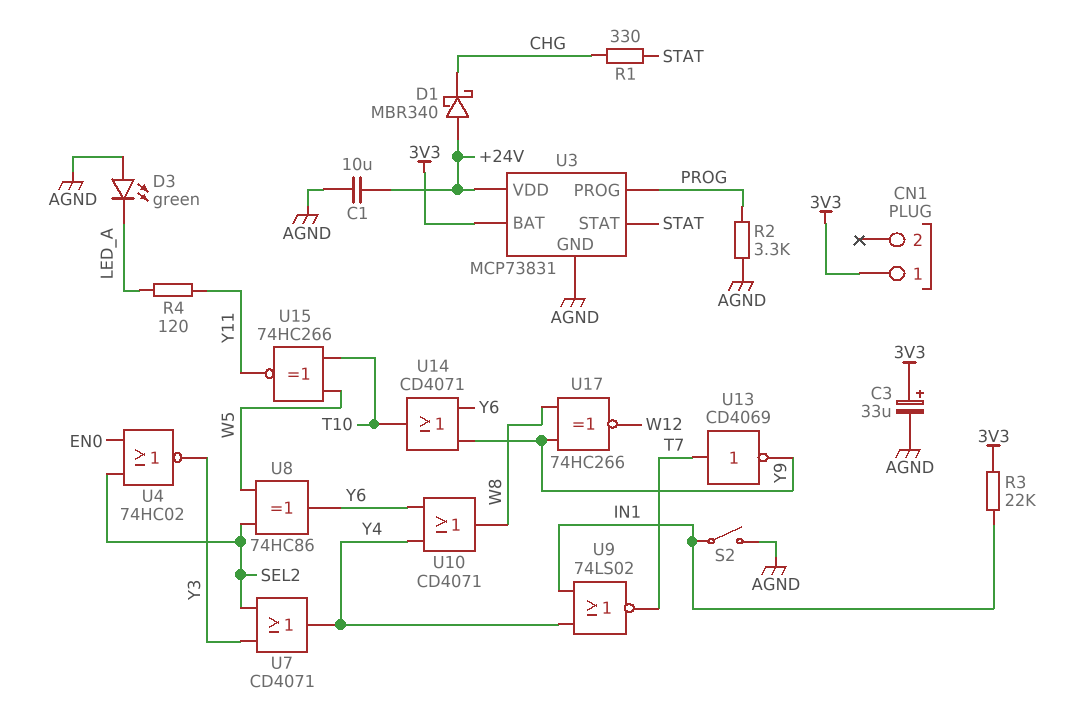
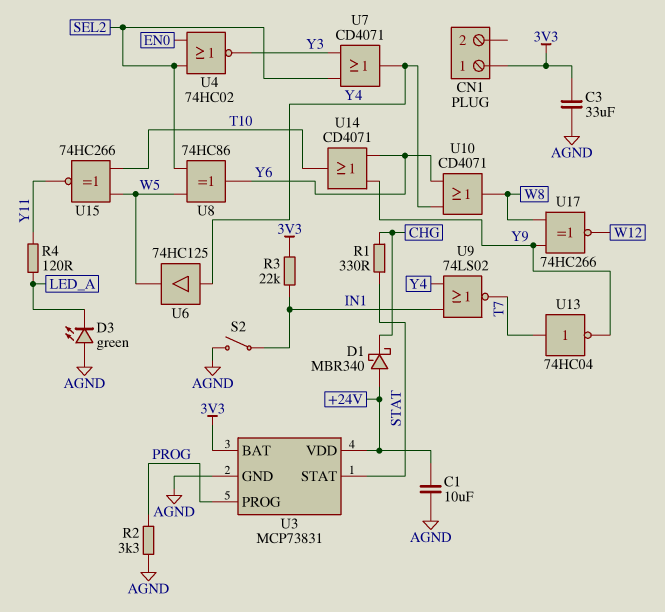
C3: 33uF (plus 3V3, minus AGND) -> 33uF (3V3, AGND)
U6: none -> buffer 74HC125 (in Y4, out W5)
U13: NOT CD4069 (in T7, out Y9) -> NOT 74HC04 (in T7, out Y9)

